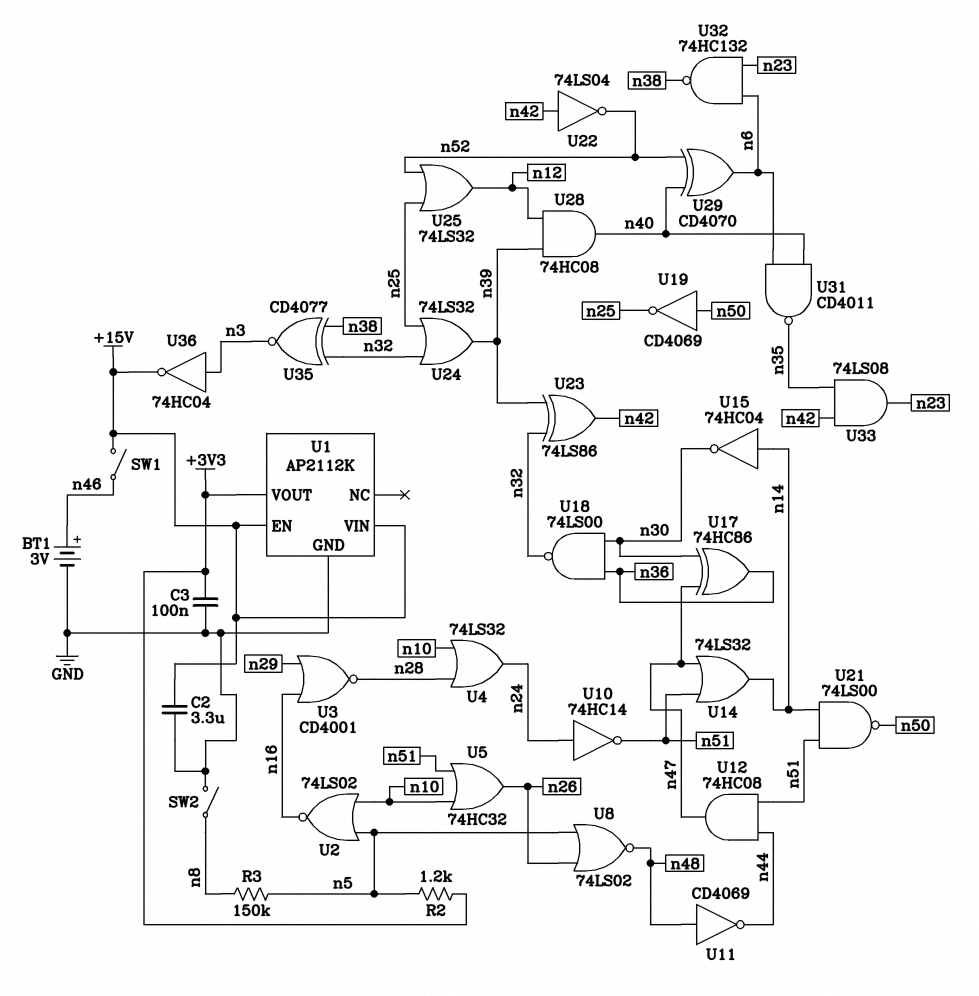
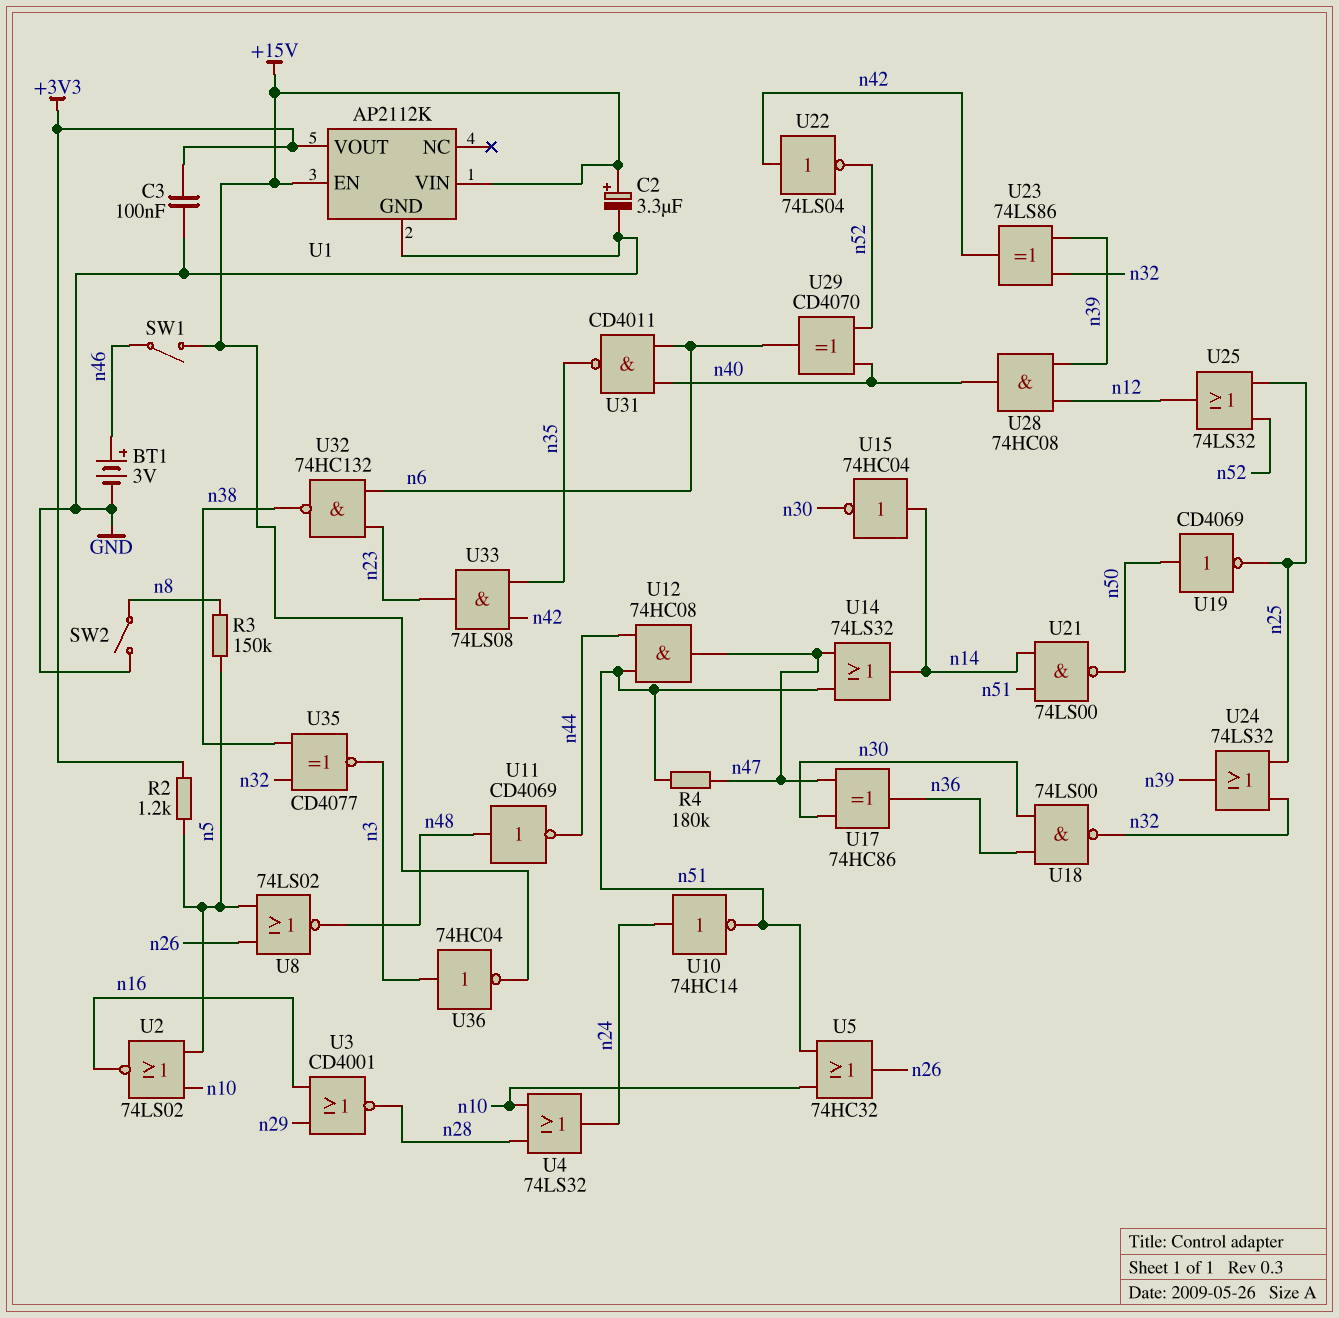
C2: 3.3uF (+15V, GND) -> 3.3uF (plus +15V, minus GND)
R4: none -> 180k (n47, n51)

